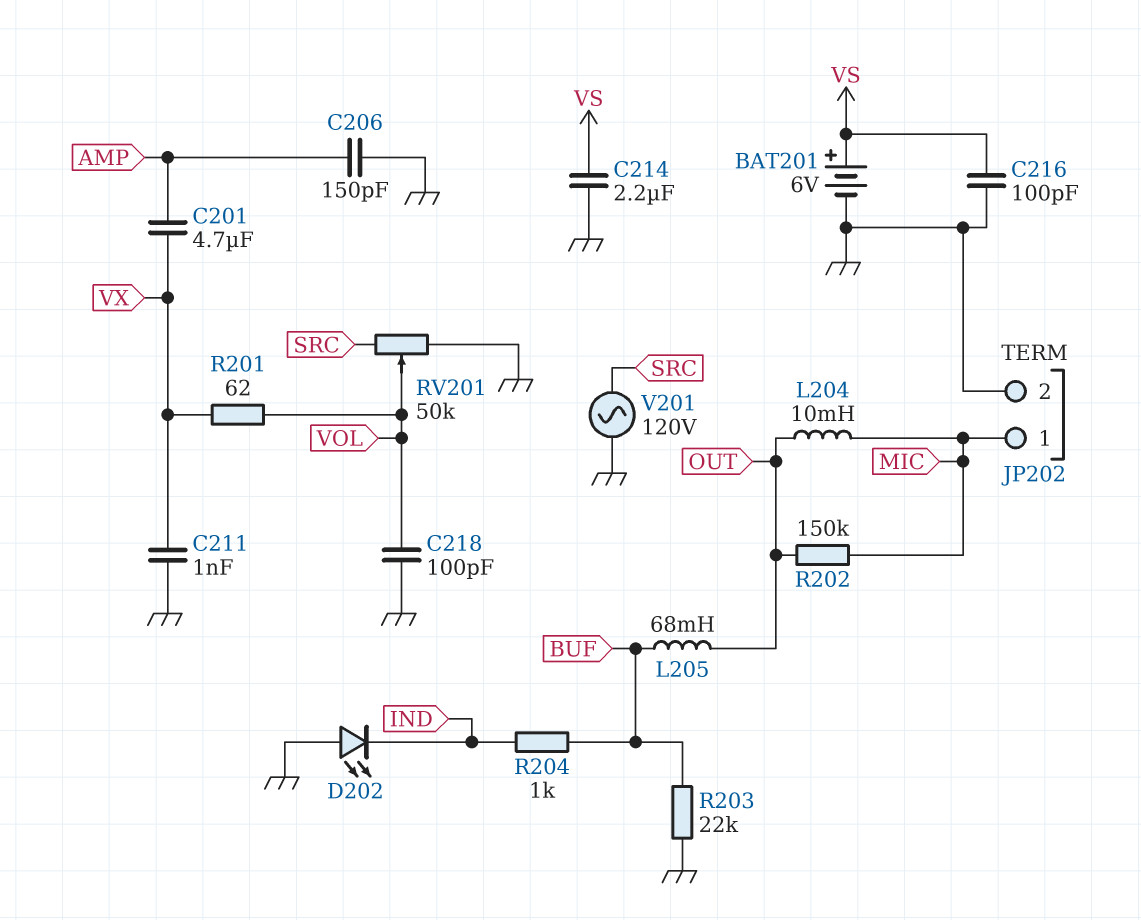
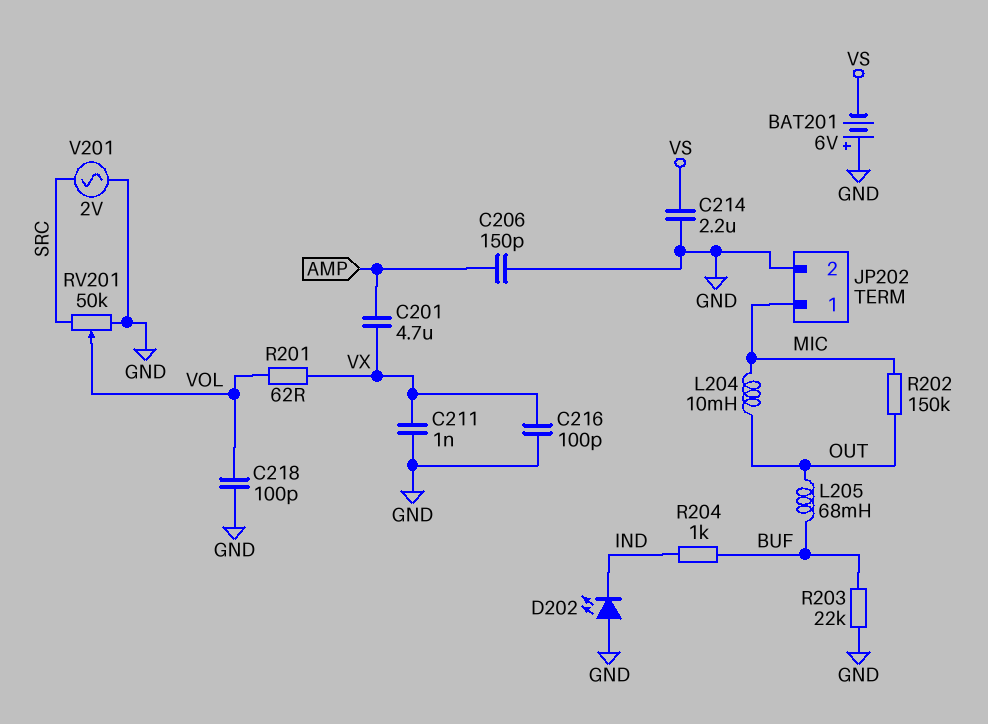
BAT201: 6V (plus VS, minus GND) -> 6V (plus GND, minus VS)
C216: 100pF (GND, VS) -> 100pF (GND, VX)
V201: AC 120V (GND, SRC) -> AC 2V (GND, SRC)

